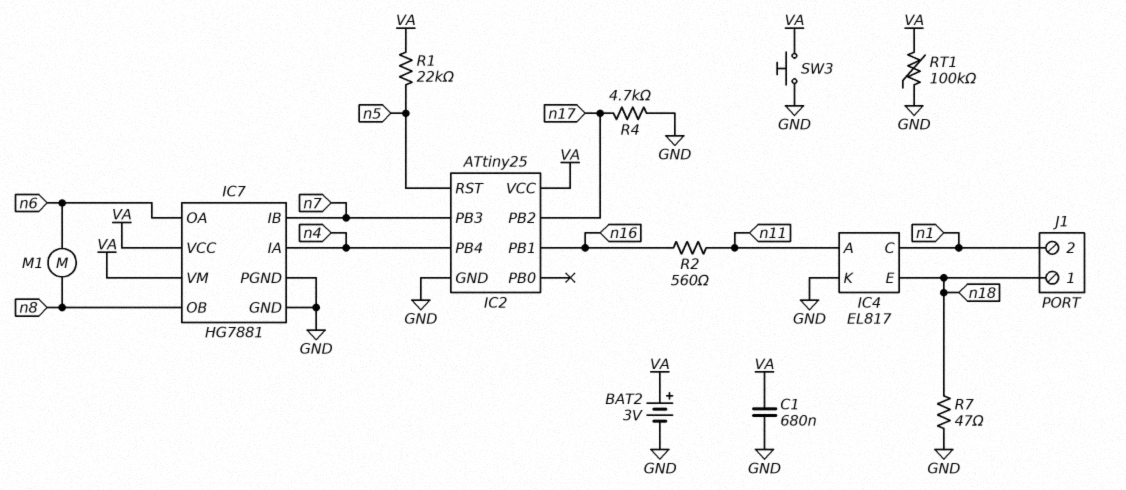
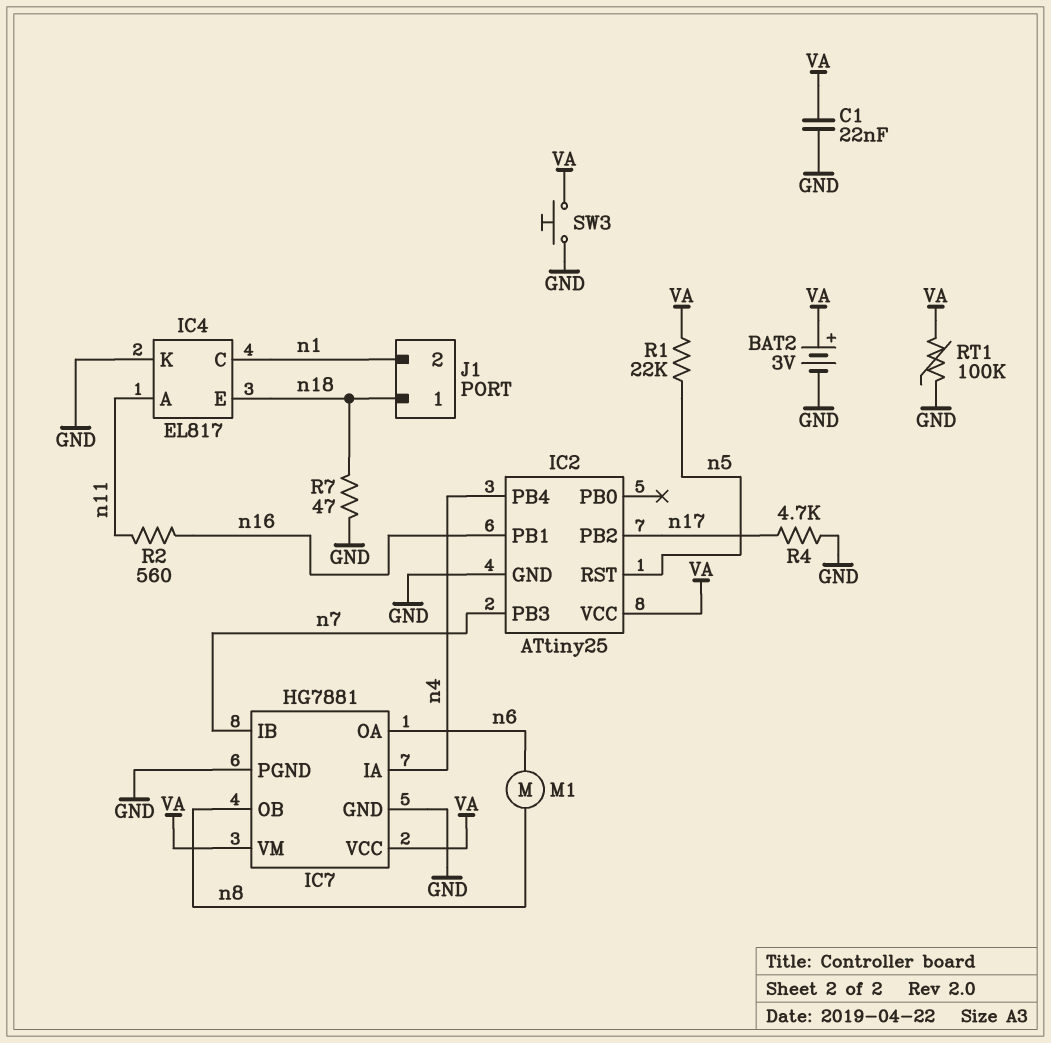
C1: 680nF (GND, VA) -> 22nF (GND, VA)

